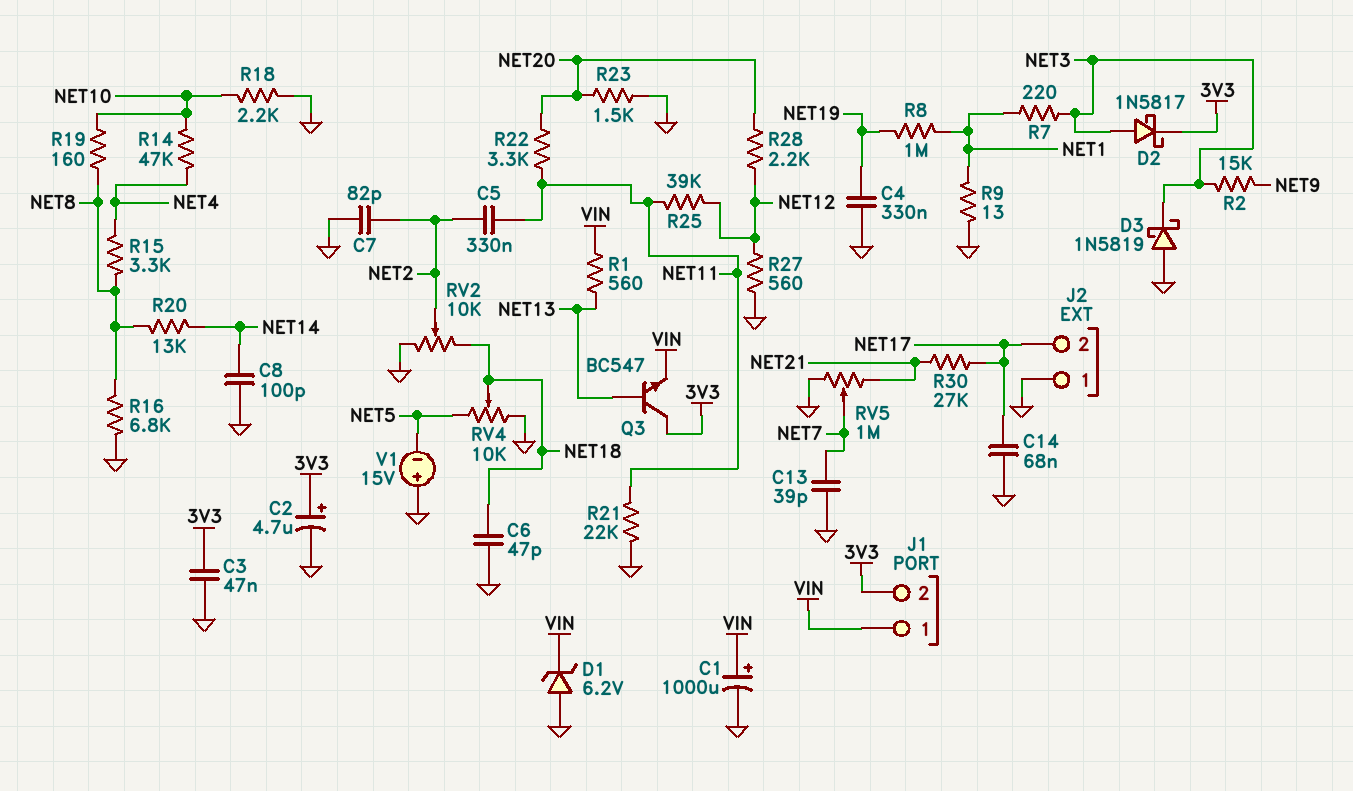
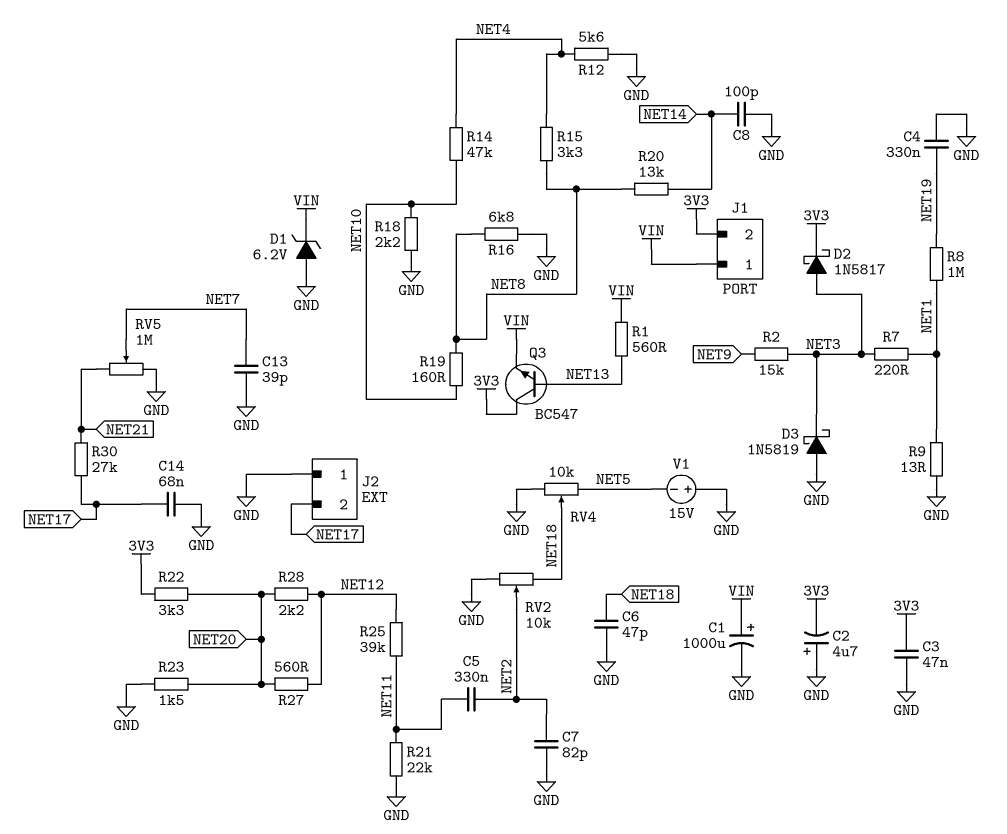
C2: 4.7uF (plus 3V3, minus GND) -> 4.7uF (plus GND, minus 3V3)
R12: none -> 5.6k (GND, NET4)
R22: 3.3k (NET11, NET20) -> 3.3k (3V3, NET20)
R27: 560 (GND, NET12) -> 560 (NET12, NET20)

